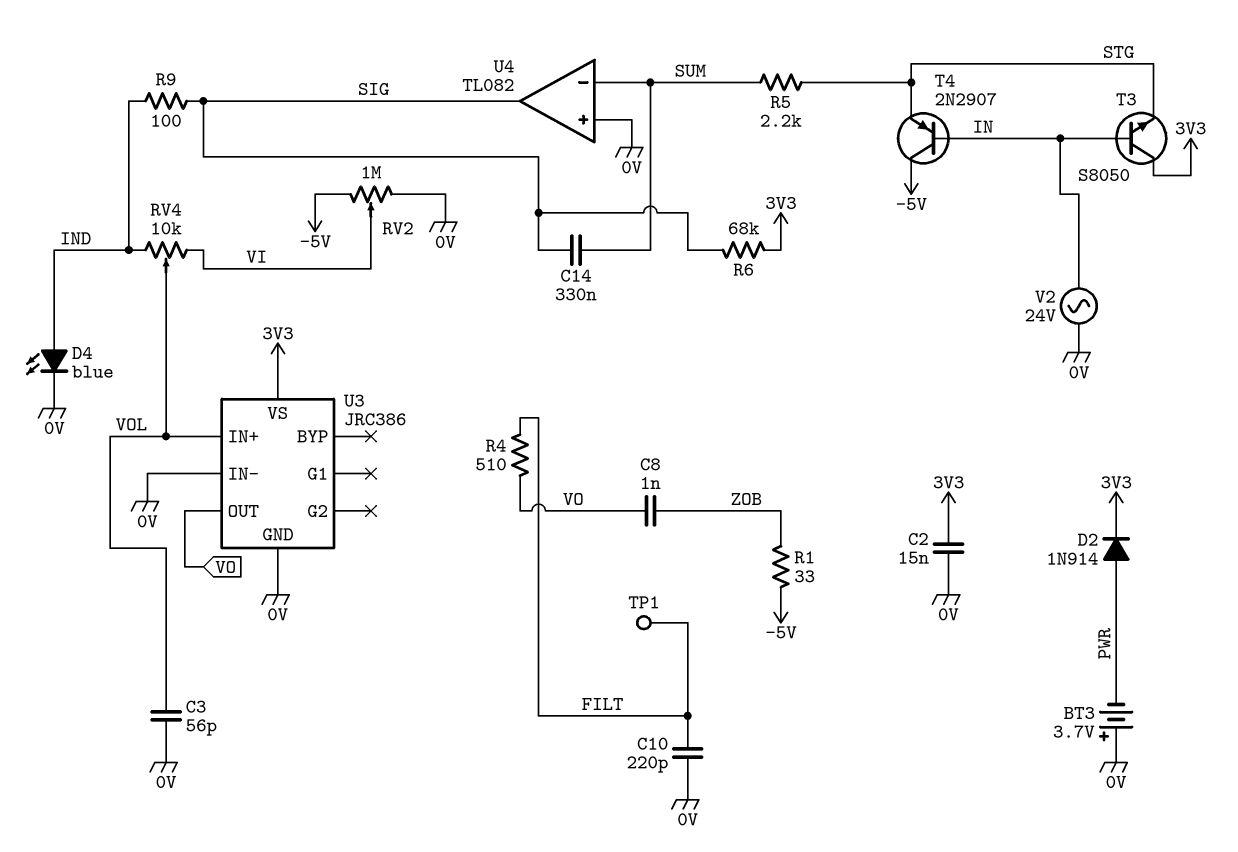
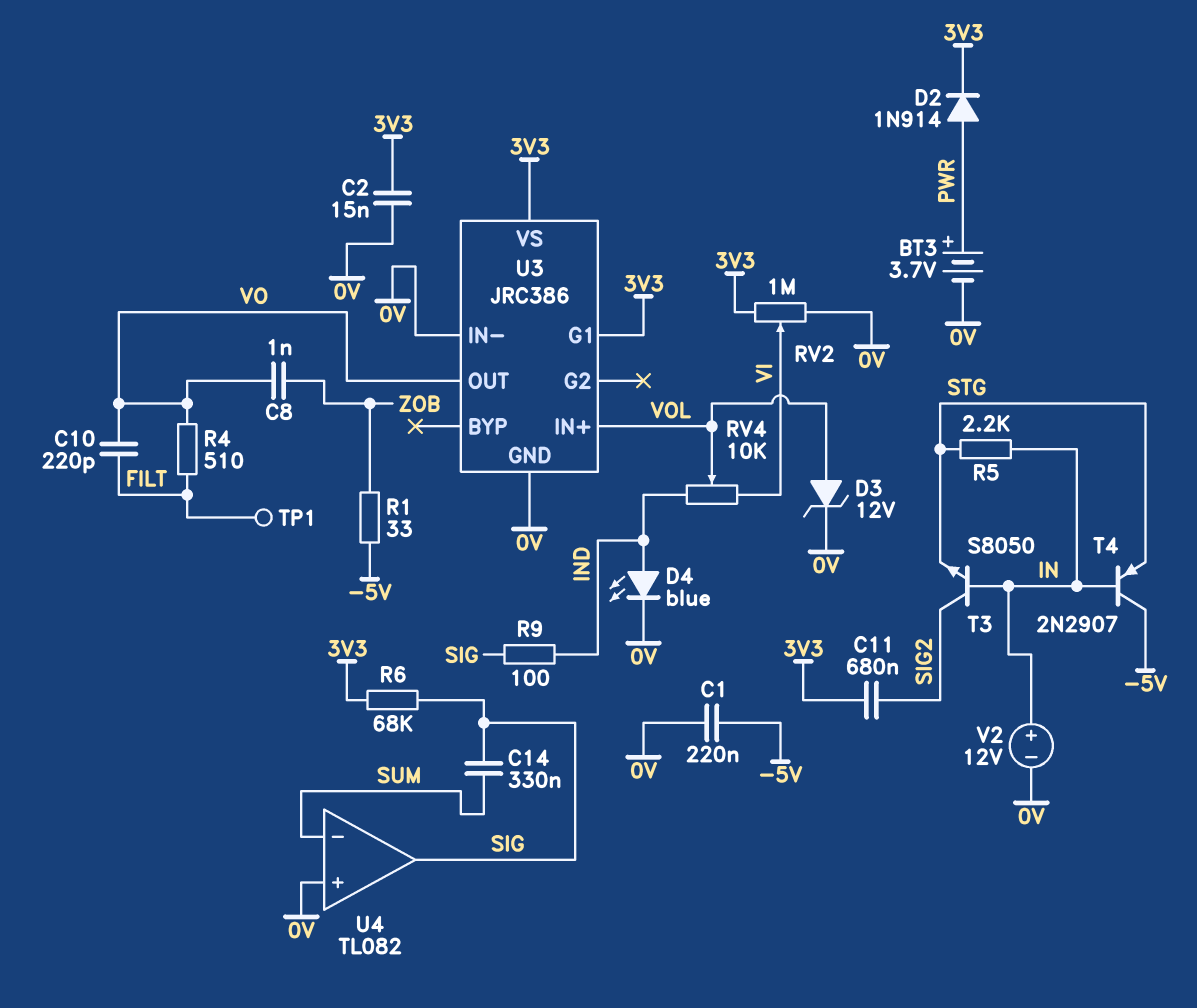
BT3: 3.7V (plus 0V, minus PWR) -> 3.7V (plus PWR, minus 0V)
C1: none -> 220nF (-5V, 0V)
C3: 56pF (0V, VOL) -> none
C10: 220pF (0V, FILT) -> 220pF (FILT, VO)
C11: none -> 680nF (3V3, SIG2)
D3: none -> zener 12V (A VOL, K 0V)
R5: 2.2k (STG, SUM) -> 2.2k (IN, STG)
RV2: 1M (-5V, 0V, wiper VI) -> 1M (0V, 3V3, wiper VI)
T3: NPN S8050 (B IN, C 3V3, E STG) -> NPN S8050 (B IN, C SIG2, E STG)
U3 pin G1: none -> 3V3
V2: AC 24V (0V, IN) -> 12V (plus IN, minus 0V)

